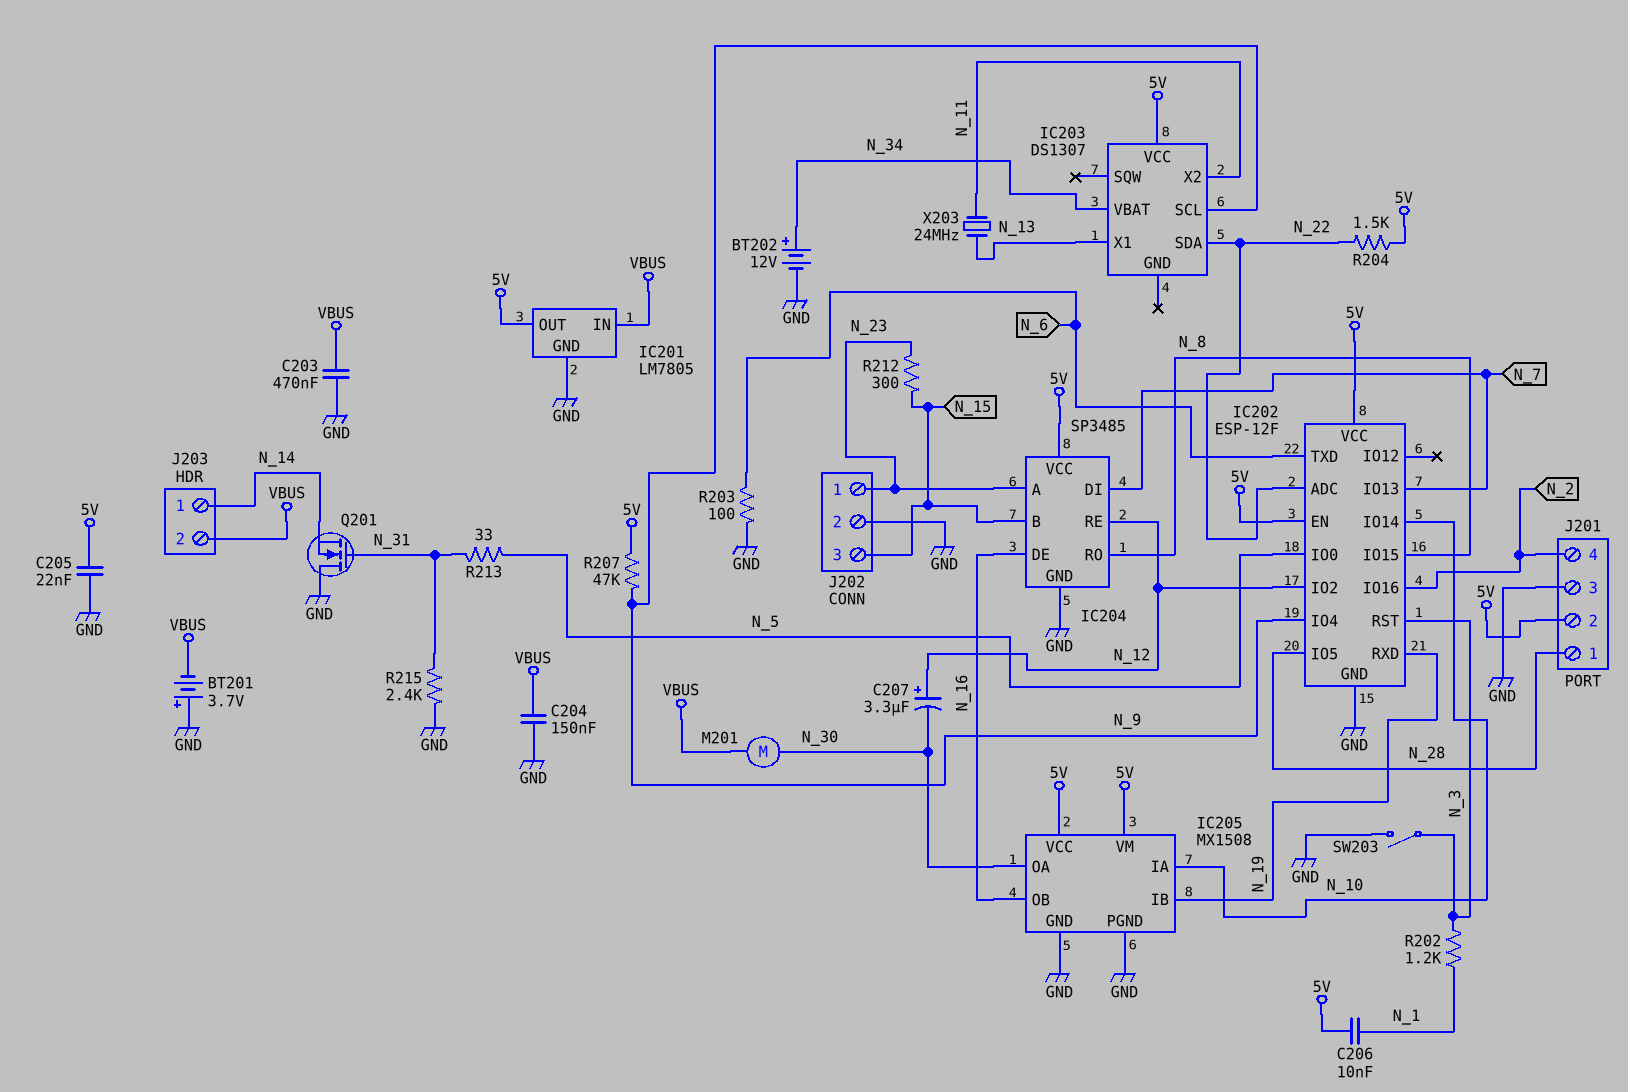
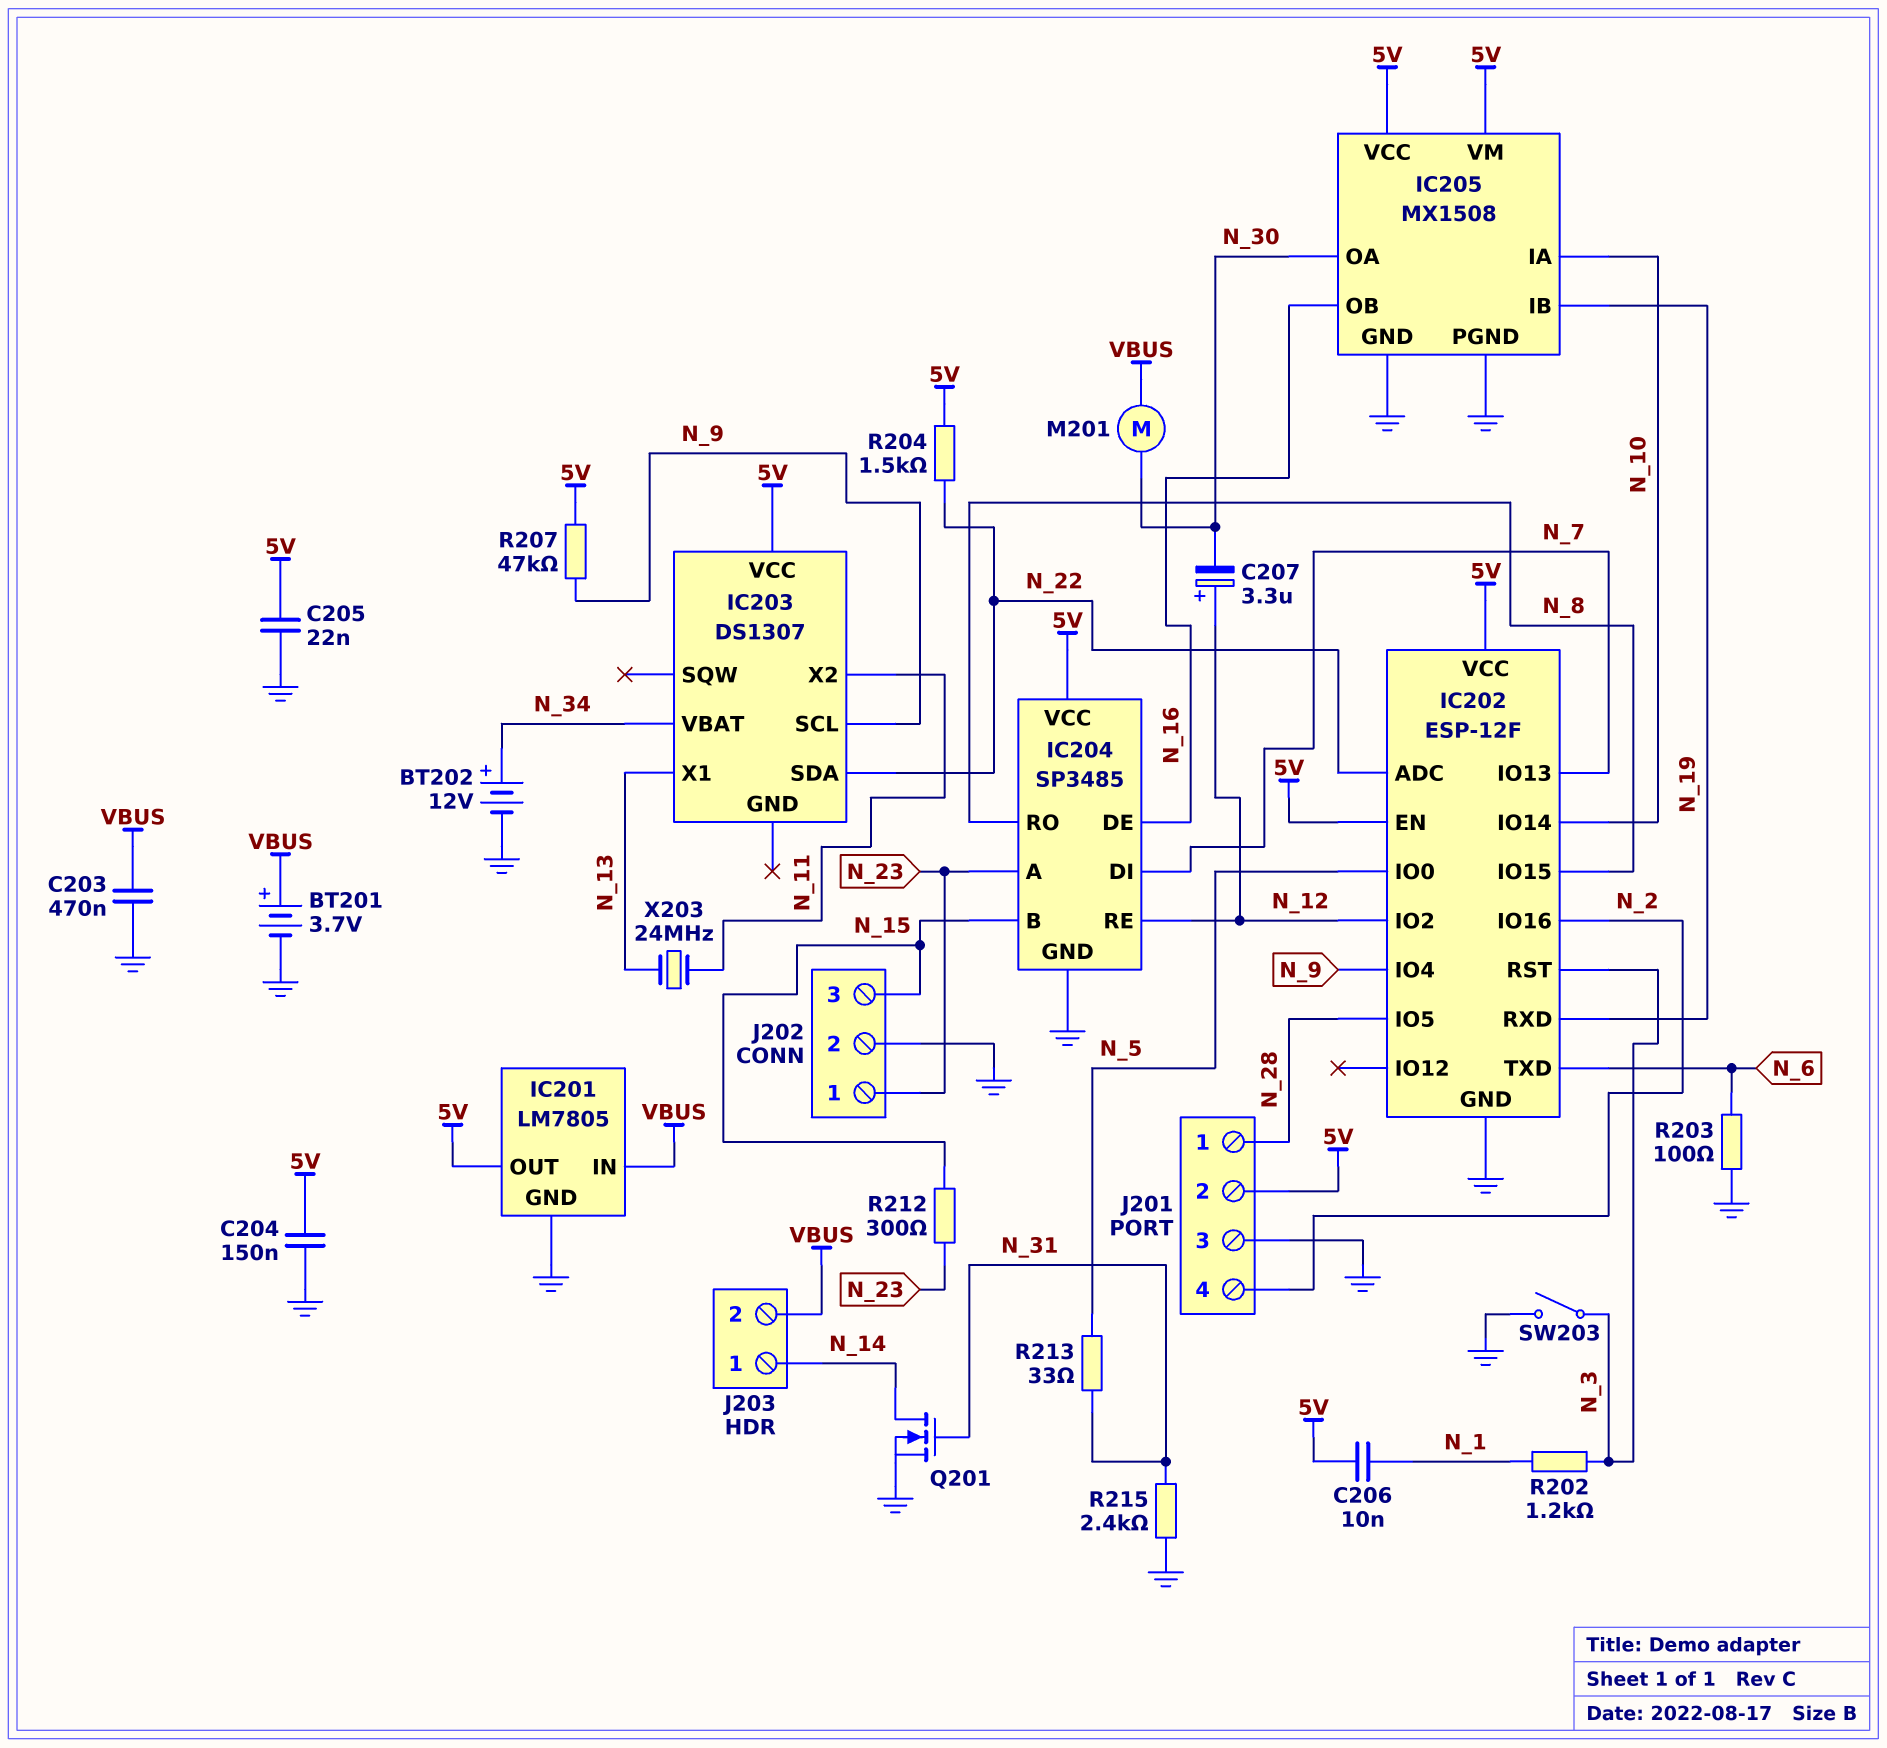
BT201: 3.7V (plus GND, minus VBUS) -> 3.7V (plus VBUS, minus GND)
C204: 150nF (GND, VBUS) -> 150nF (5V, GND)
Q201: NMOS (G N_31, D GND, S N_14) -> NMOS (G N_31, D N_14, S GND)

